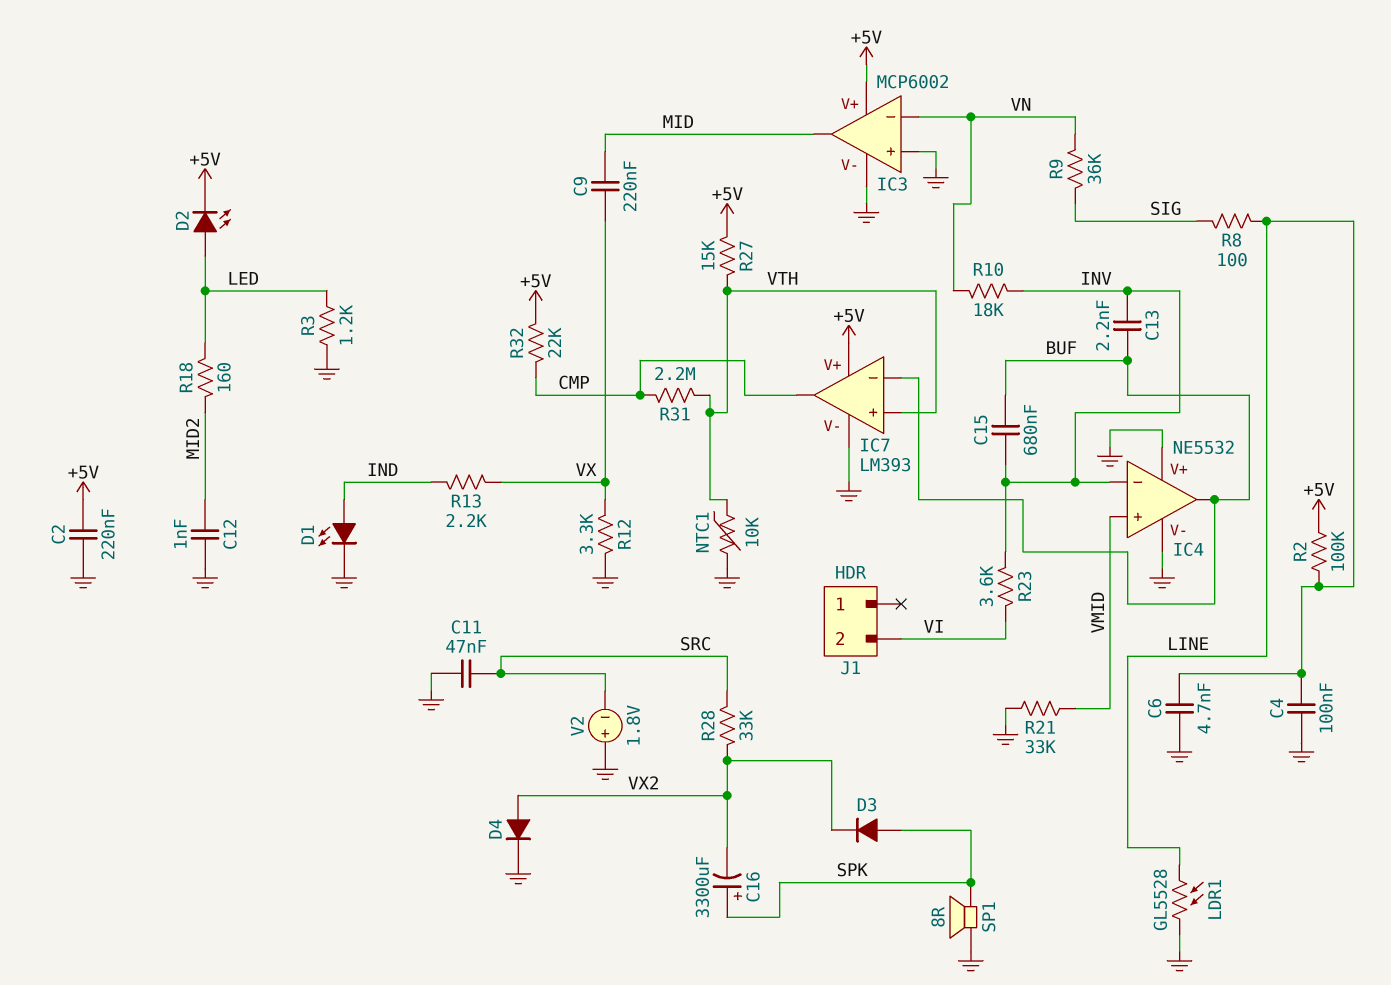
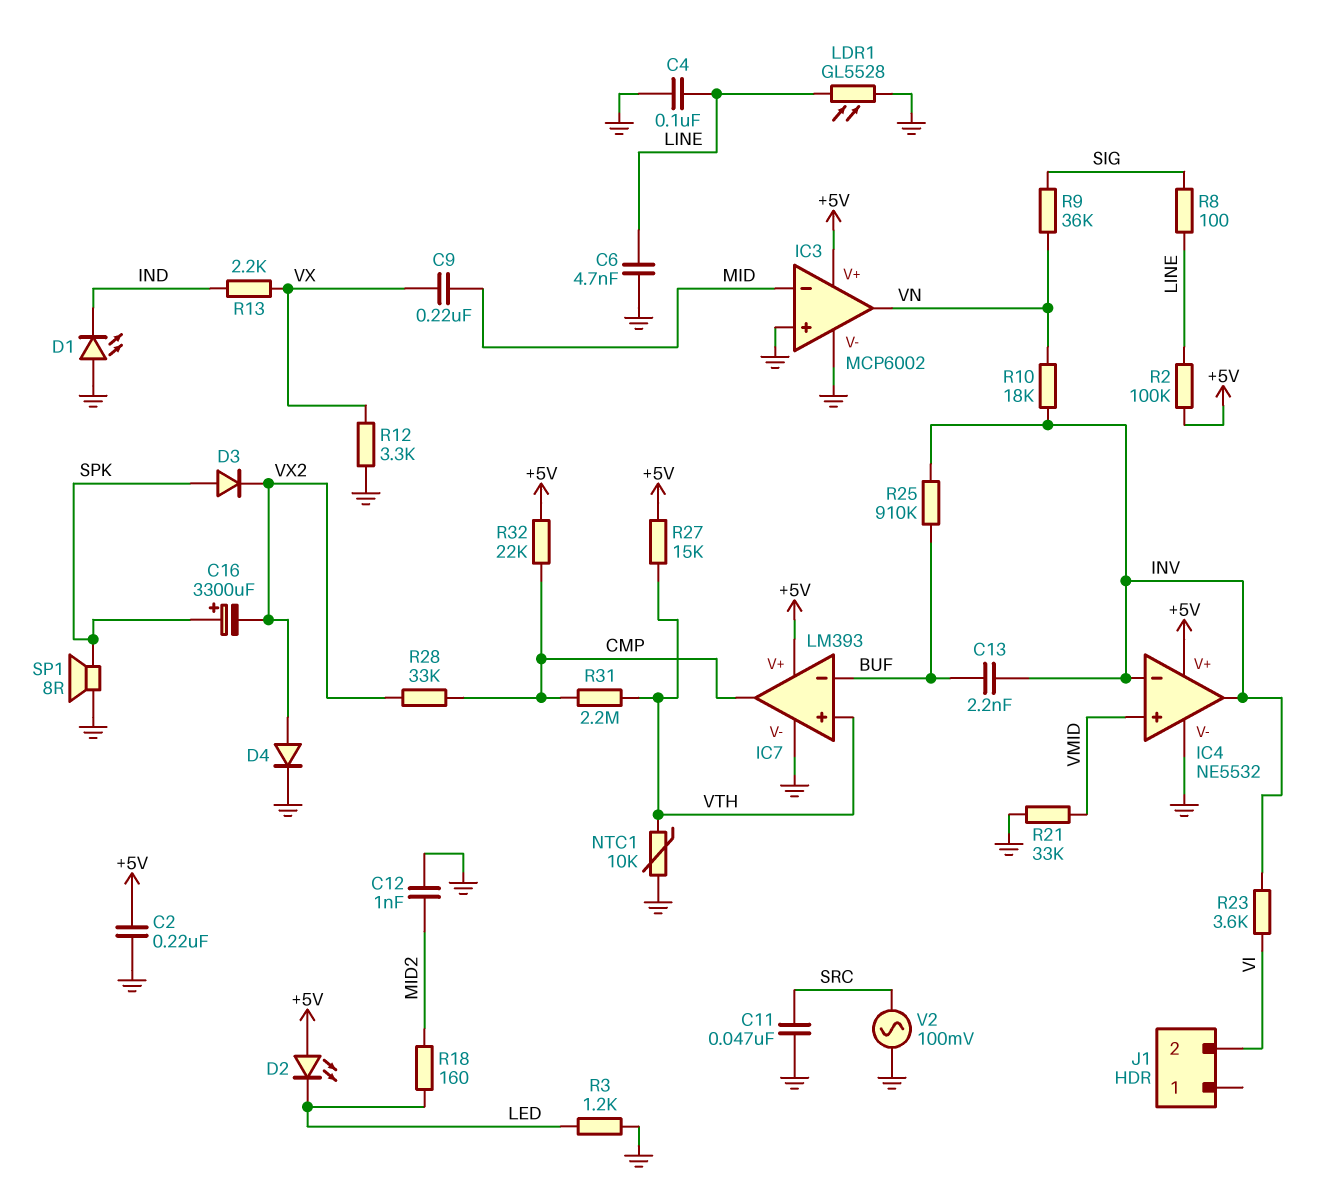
C15: 680nF (BUF, INV) -> none
D1: LED (A IND, K GND) -> LED (A GND, K IND)
D2: LED (A LED, K +5V) -> LED (A +5V, K LED)
IC3 pin in-: VN -> MID
IC3 pin out: MID -> VN
IC4 pin V+: GND -> +5V
IC4 pin out: BUF -> INV
R25: none -> 910k (BUF, INV)
R28: 33k (SRC, VX2) -> 33k (CMP, VX2)
V2: 1.8V (plus GND, minus SRC) -> AC 100mV (GND, SRC)

